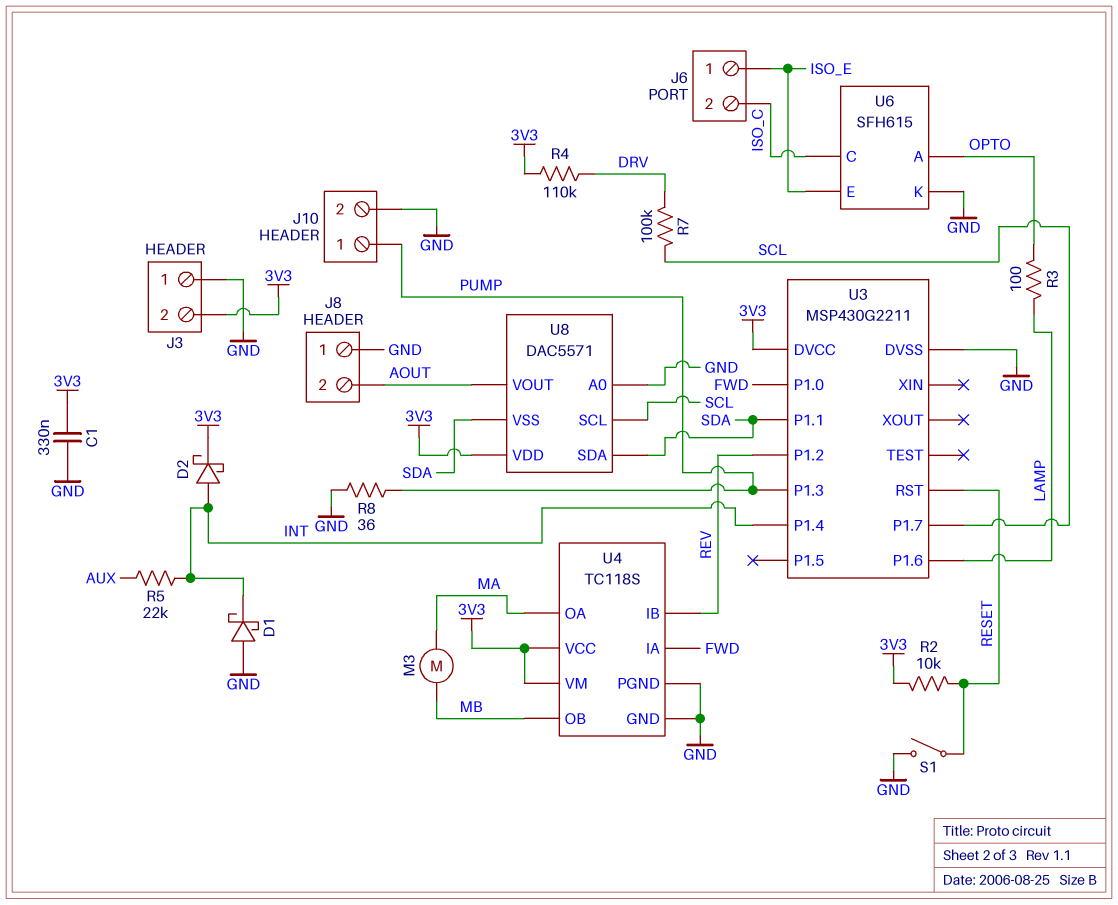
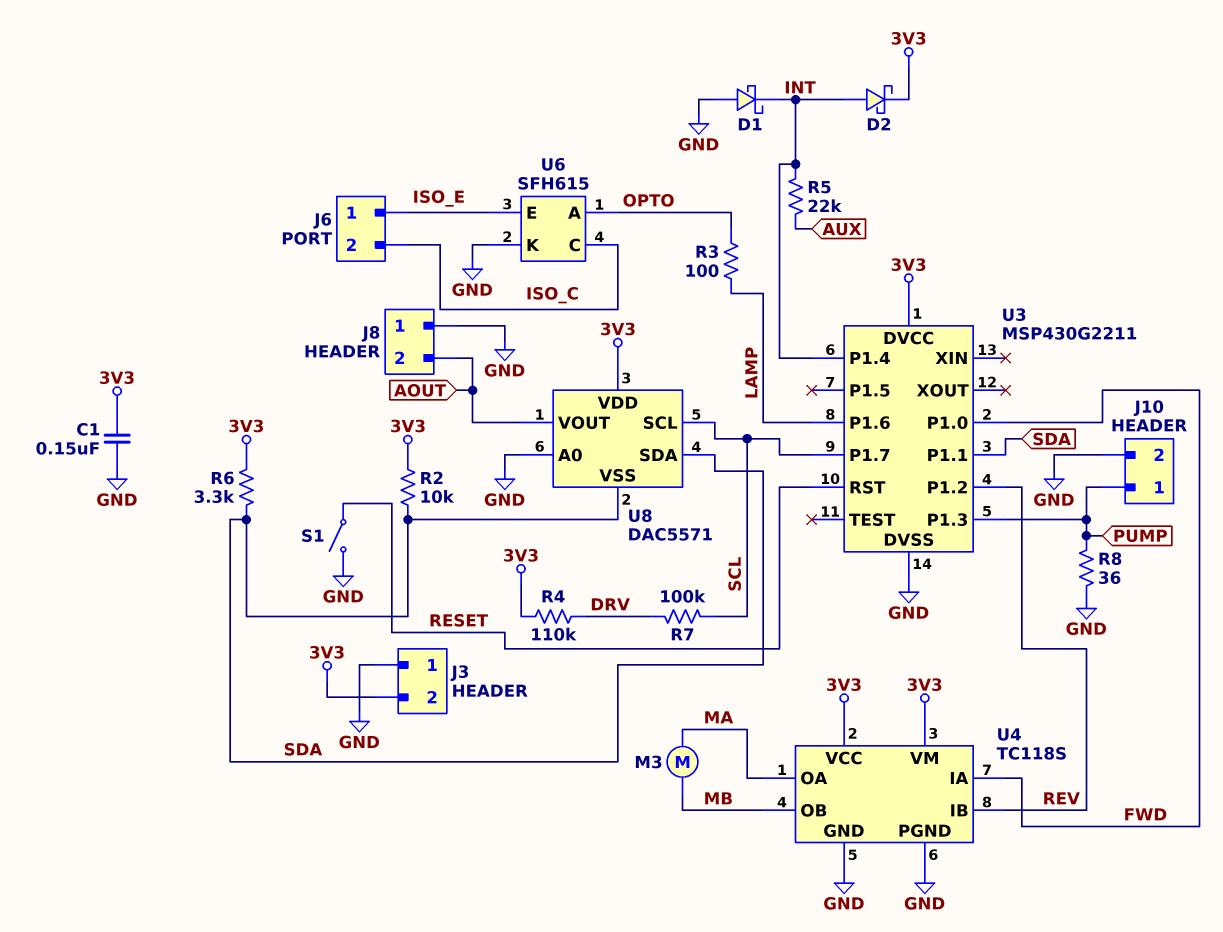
C1: 330nF (3V3, GND) -> 150nF (3V3, GND)
R2: 10k (3V3, RESET) -> 10k (3V3, SDA)
R6: none -> 3.3k (3V3, SDA)

